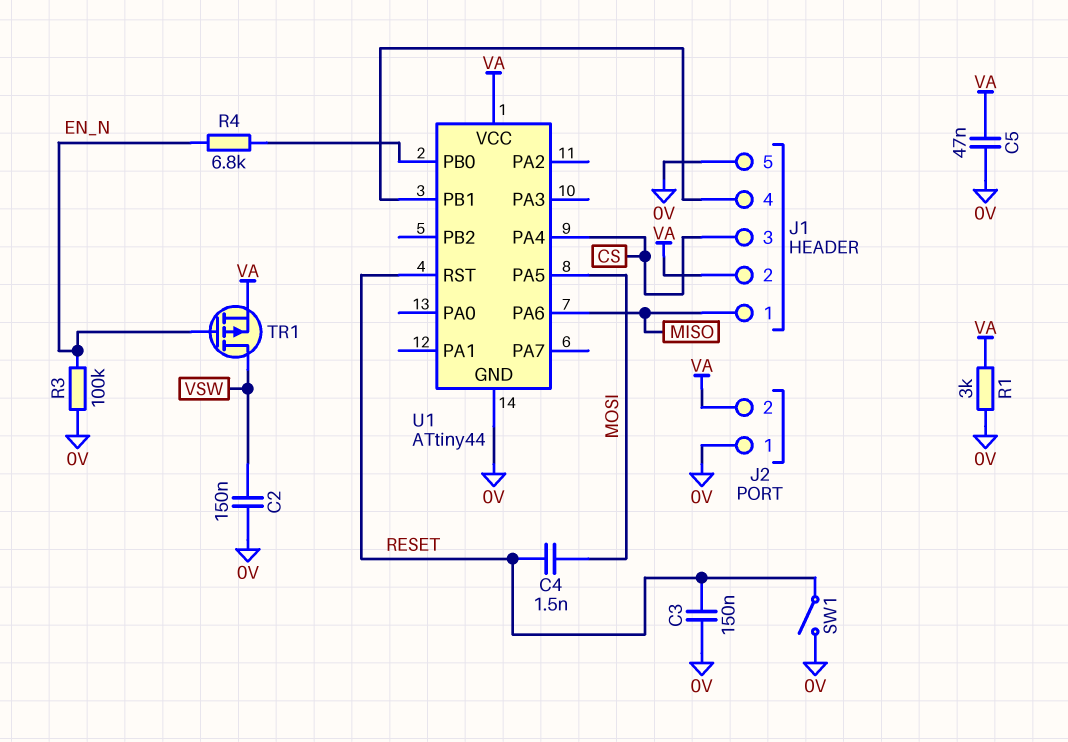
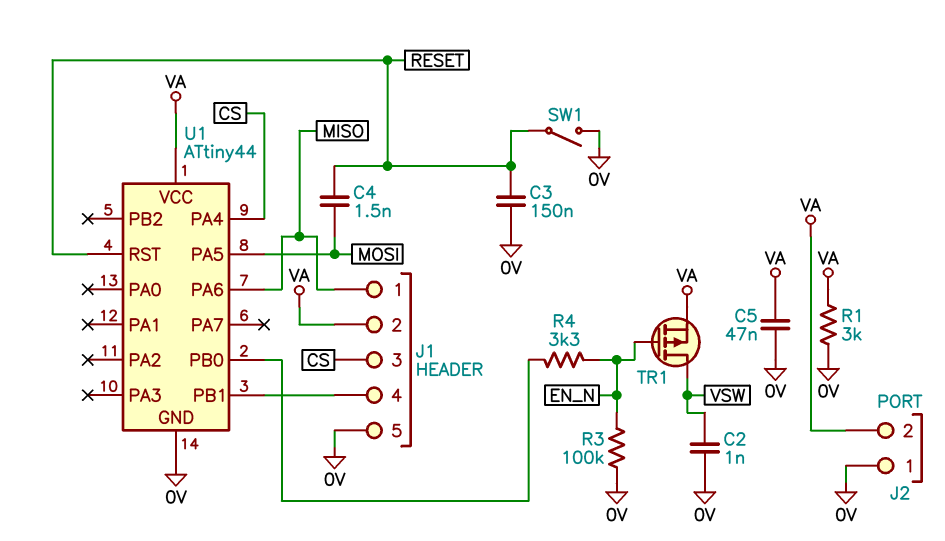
C2: 150nF (0V, VSW) -> 1nF (0V, VSW)
R4: 6.8k (EN_N, U1/PB0) -> 3.3k (EN_N, U1/PB0)

